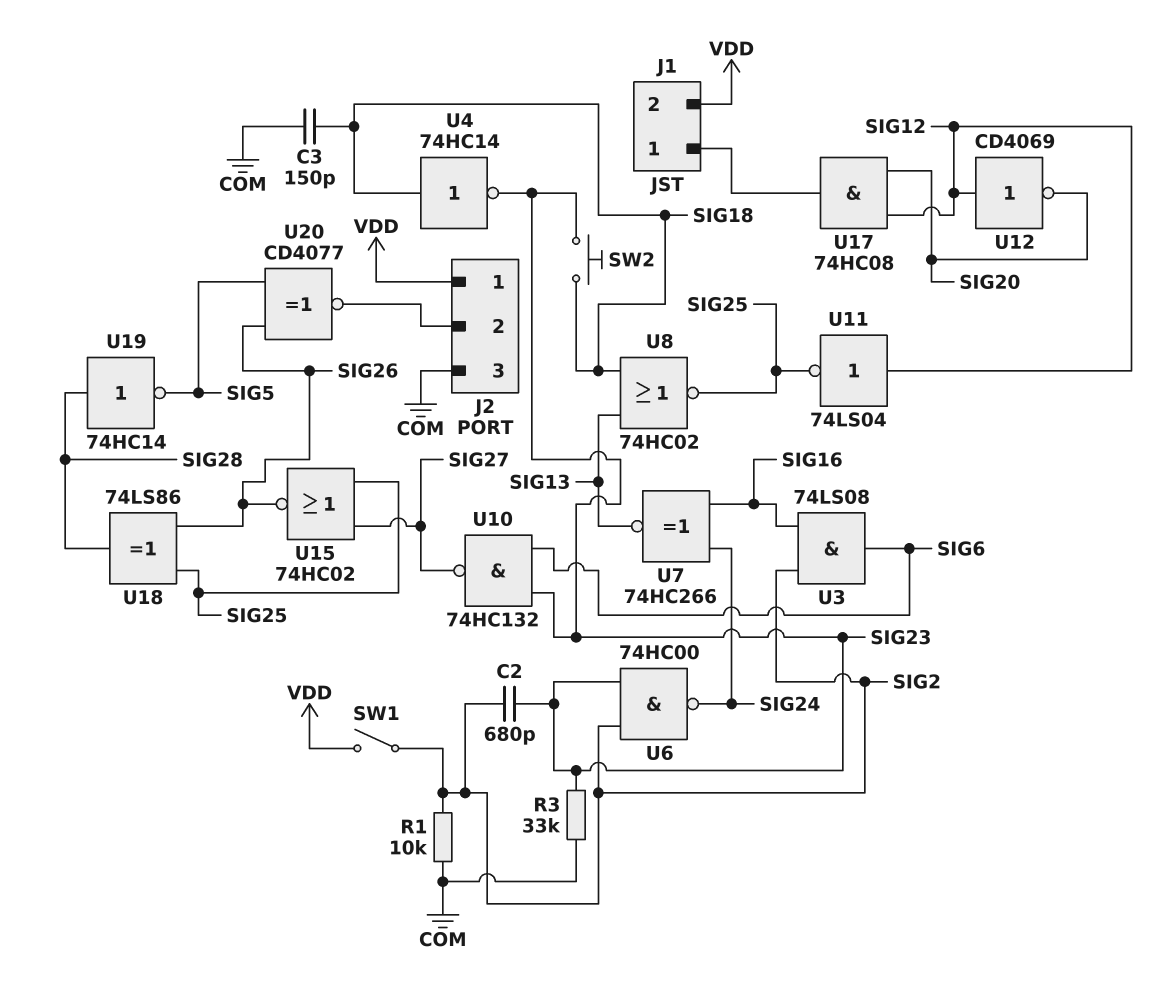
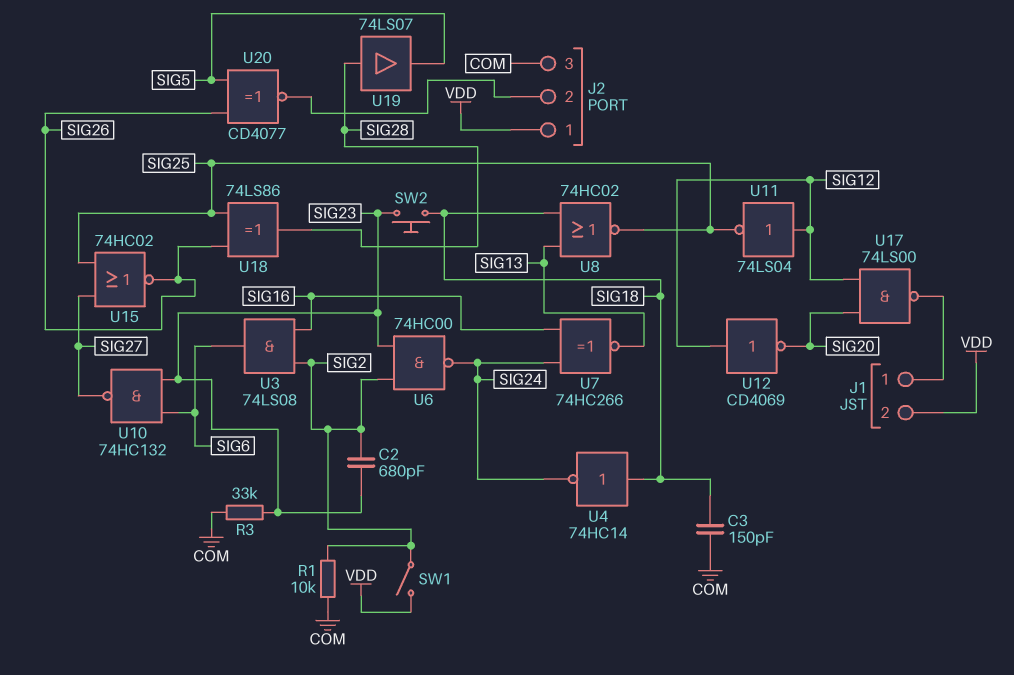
U4: NOT 74HC14 (in SIG18, out SIG23) -> NOT 74HC14 (in SIG18, out SIG24)
U17: AND 74HC08 (in SIG12, in SIG20, out J1/1) -> NAND 74LS00 (in SIG12, in SIG20, out J1/1)
U19: NOT 74HC14 (in SIG28, out SIG5) -> buffer 74LS07 (in SIG28, out SIG5)

